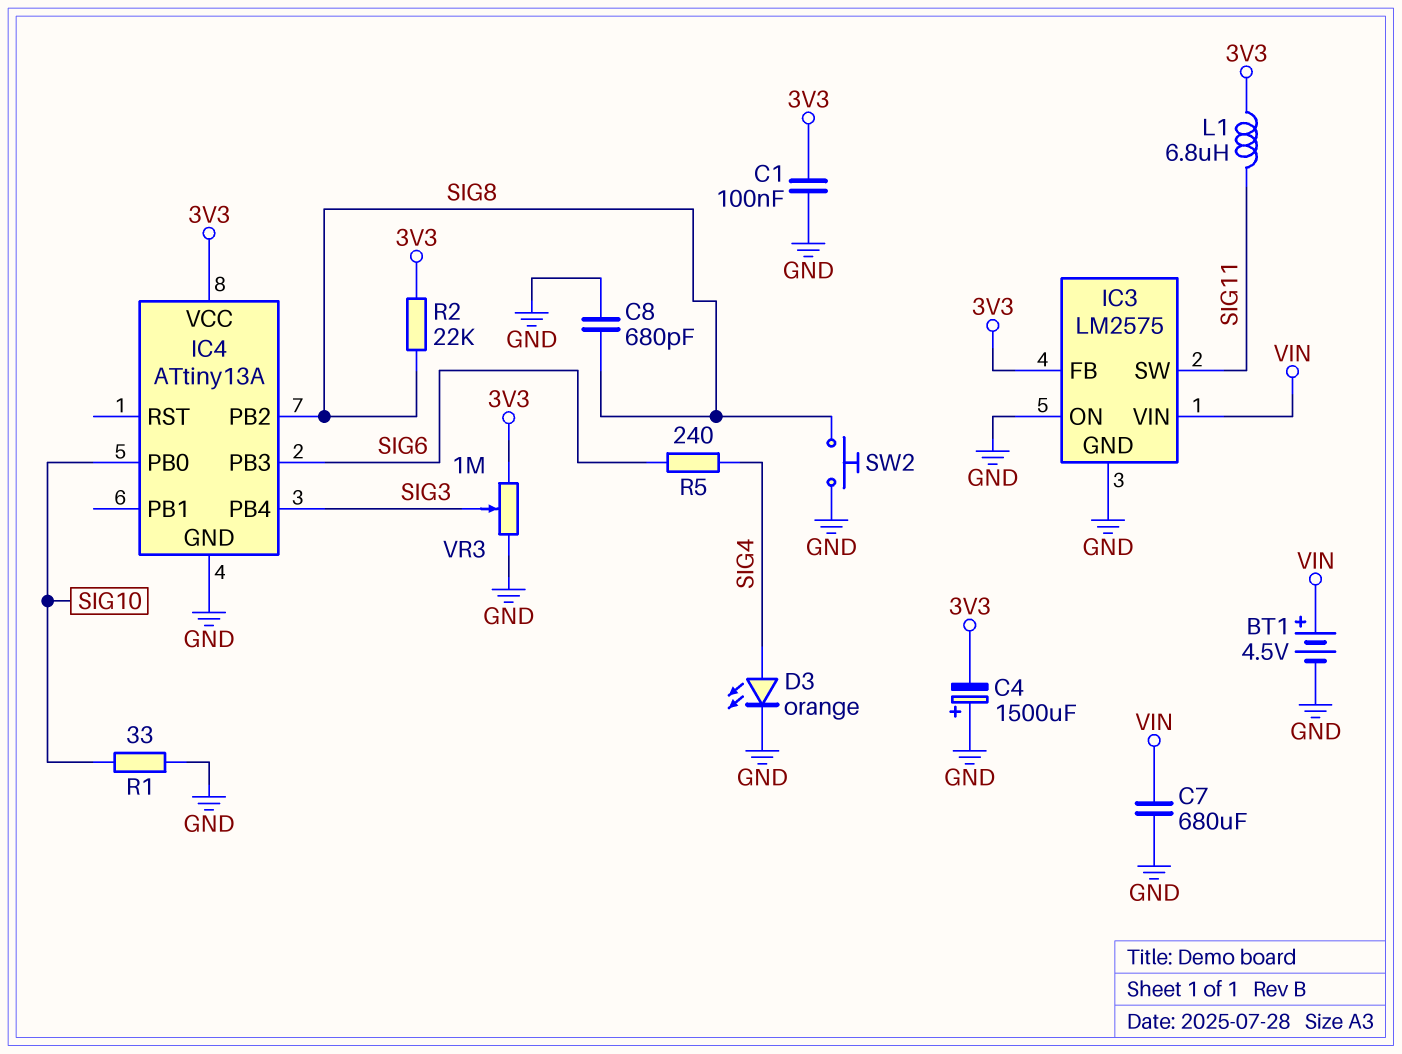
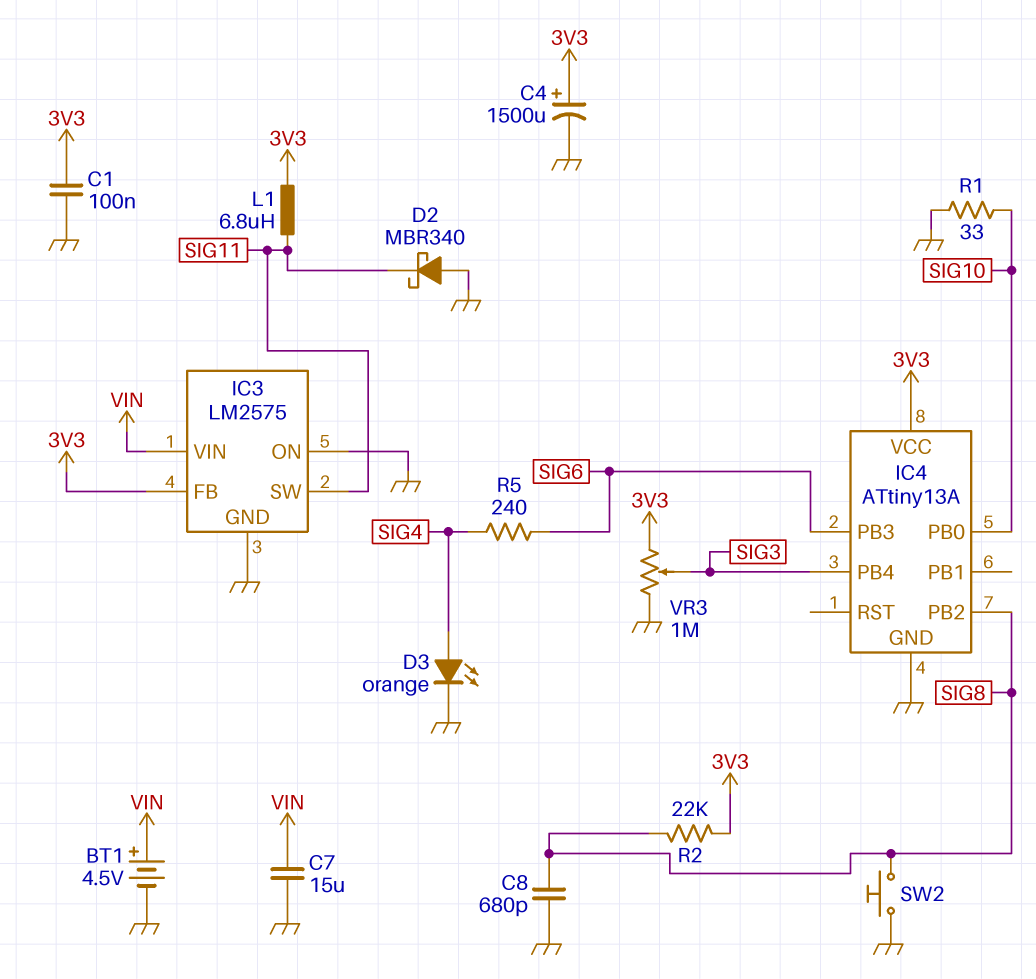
C4: 1500uF (plus GND, minus 3V3) -> 1500uF (plus 3V3, minus GND)
C7: 680uF (GND, VIN) -> 15uF (GND, VIN)
D2: none -> schottky MBR340 (A GND, K SIG11)

